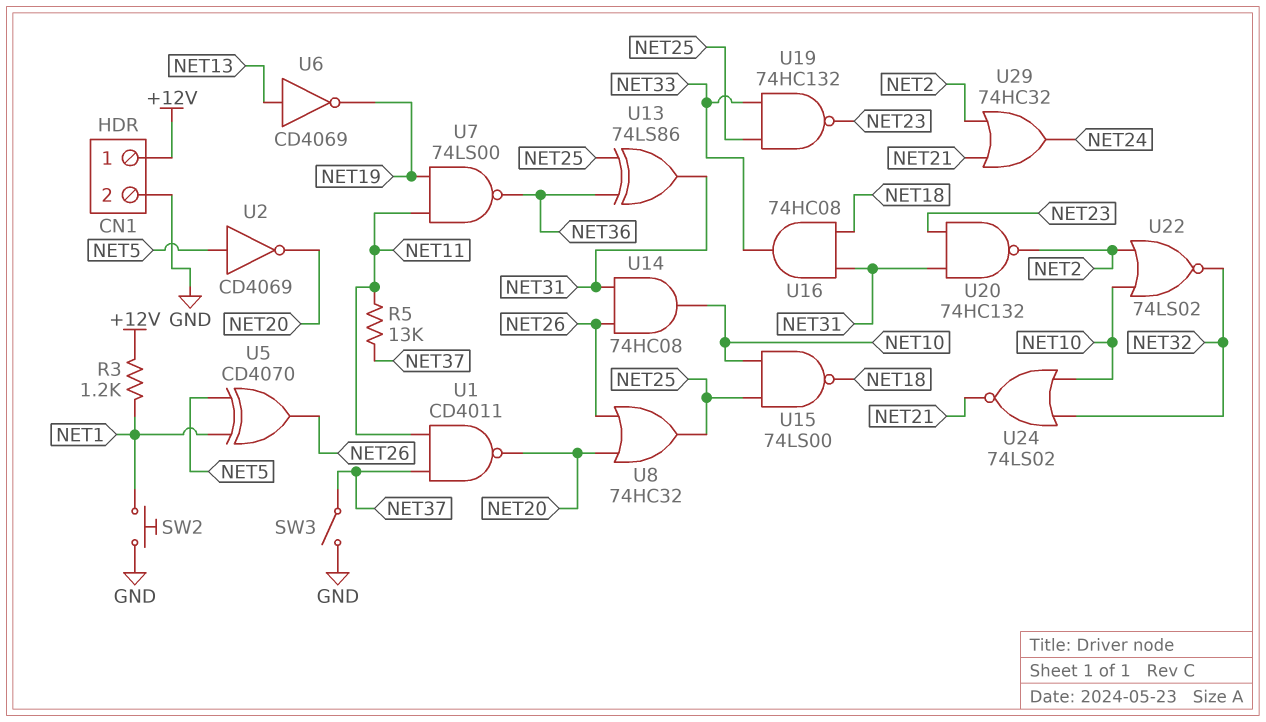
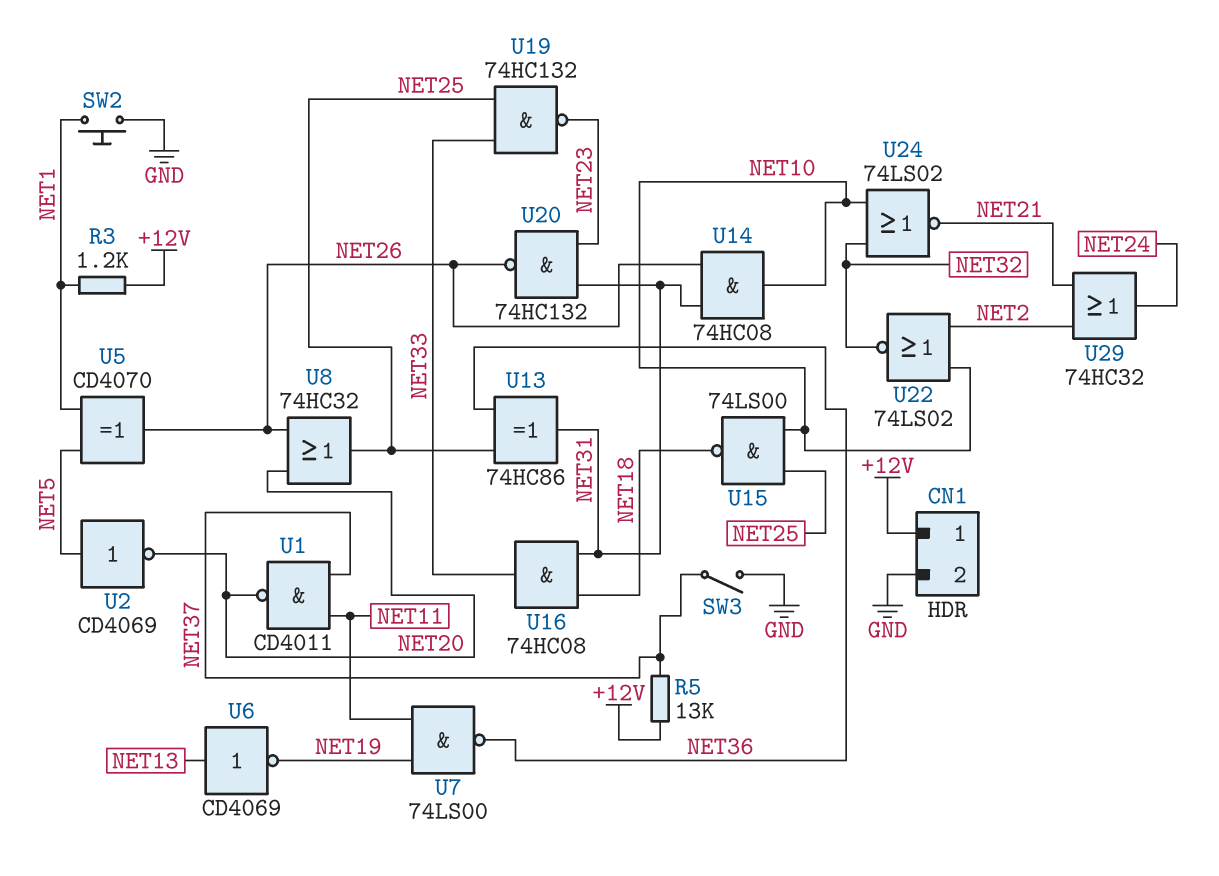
R5: 13k (NET11, NET37) -> 13k (+12V, NET37)
U13: XOR 74LS86 (in NET25, in NET36, out NET31) -> XOR 74HC86 (in NET25, in NET36, out NET31)
U20: NAND 74HC132 (in NET23, in NET31, out NET2) -> NAND 74HC132 (in NET23, in NET31, out NET26)

